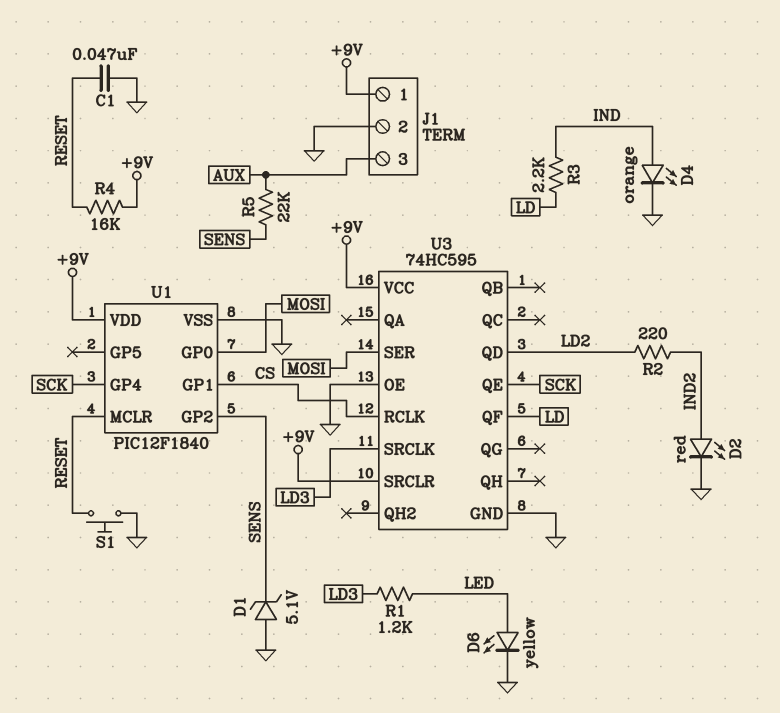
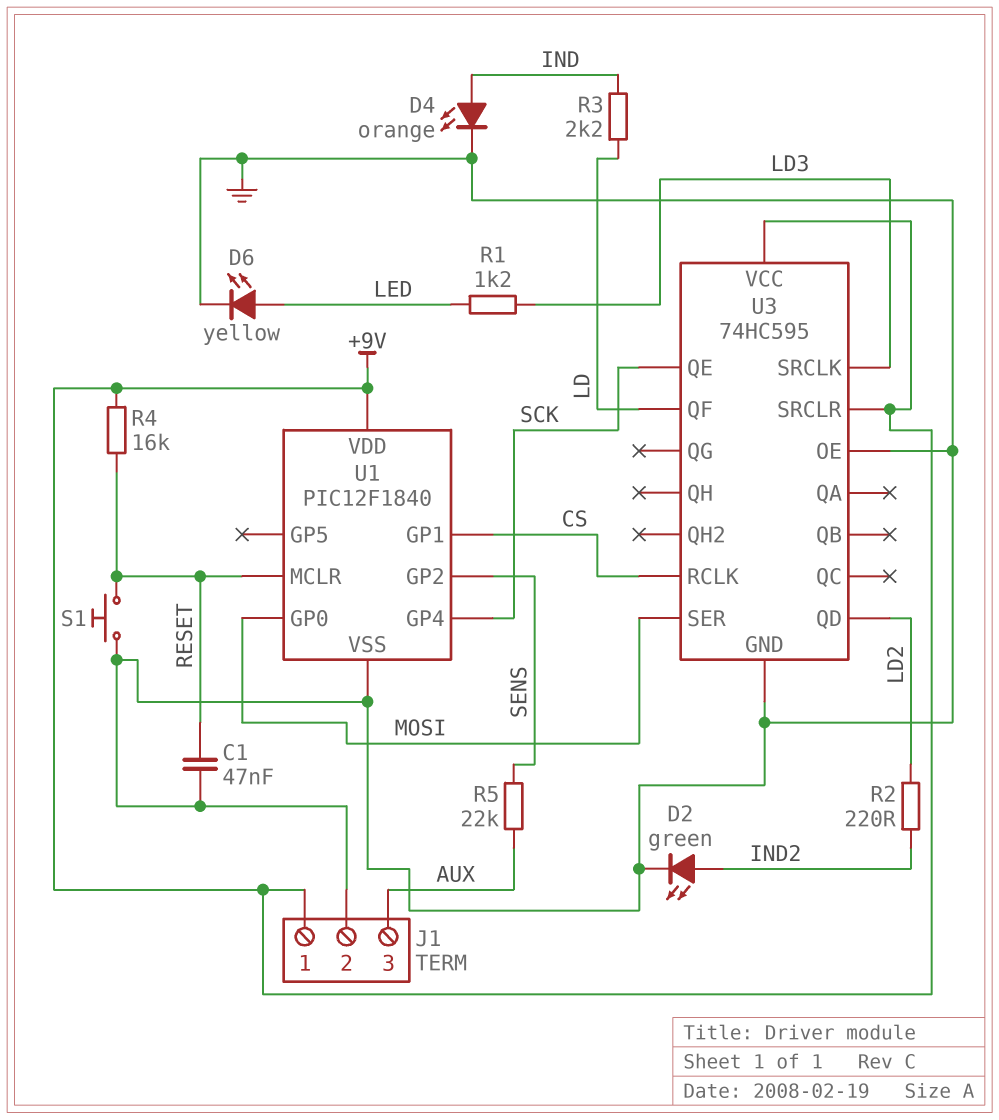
D1: zener 5.1V (A GND, K SENS) -> none
D2: LED red (A IND2, K GND) -> LED green (A IND2, K GND)

